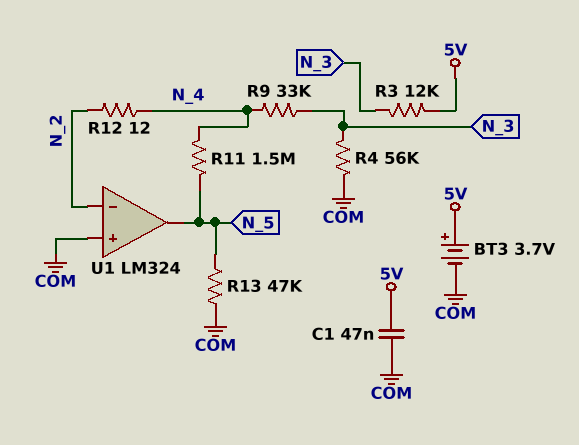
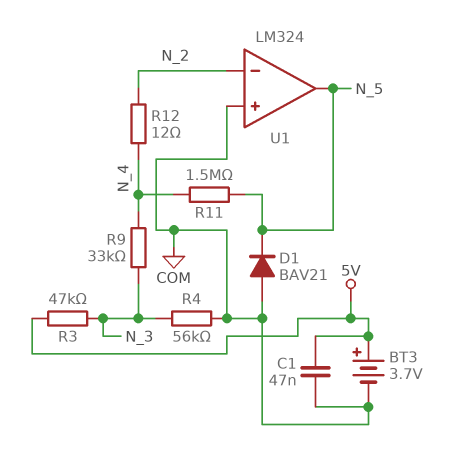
D1: none -> diode BAV21 (A COM, K N_5)
R3: 12k (5V, N_3) -> 47k (5V, N_3)
R13: 47k (COM, N_5) -> none

